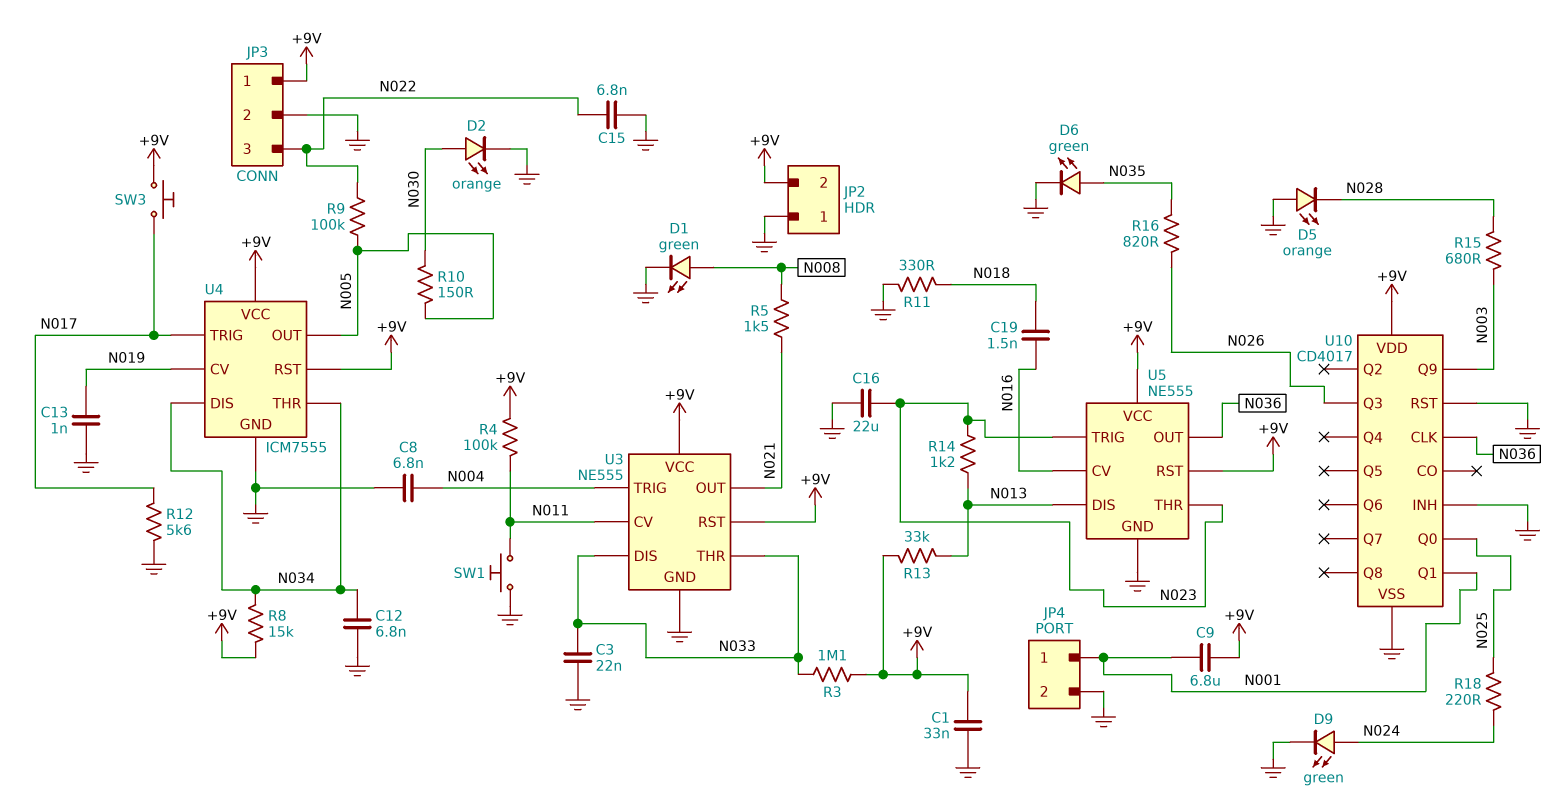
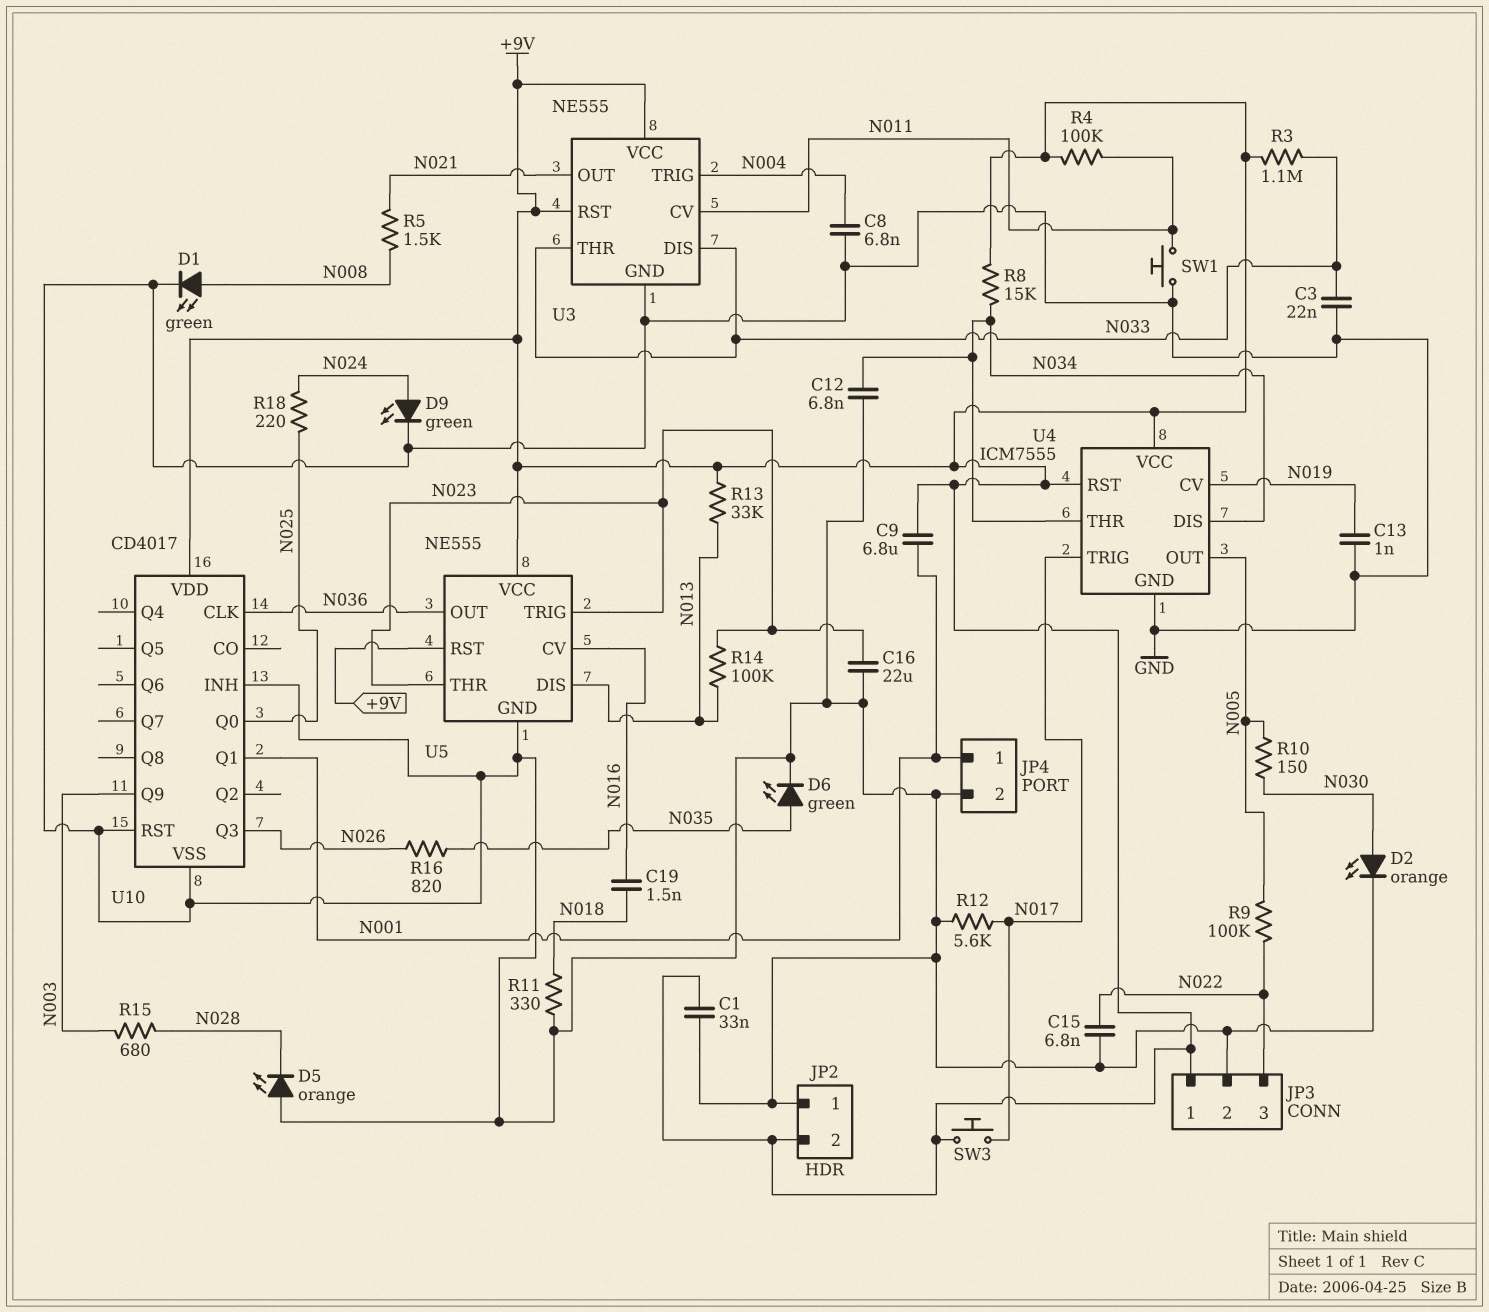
R14: 1.2k (N013, N023) -> 100k (N013, N023)

